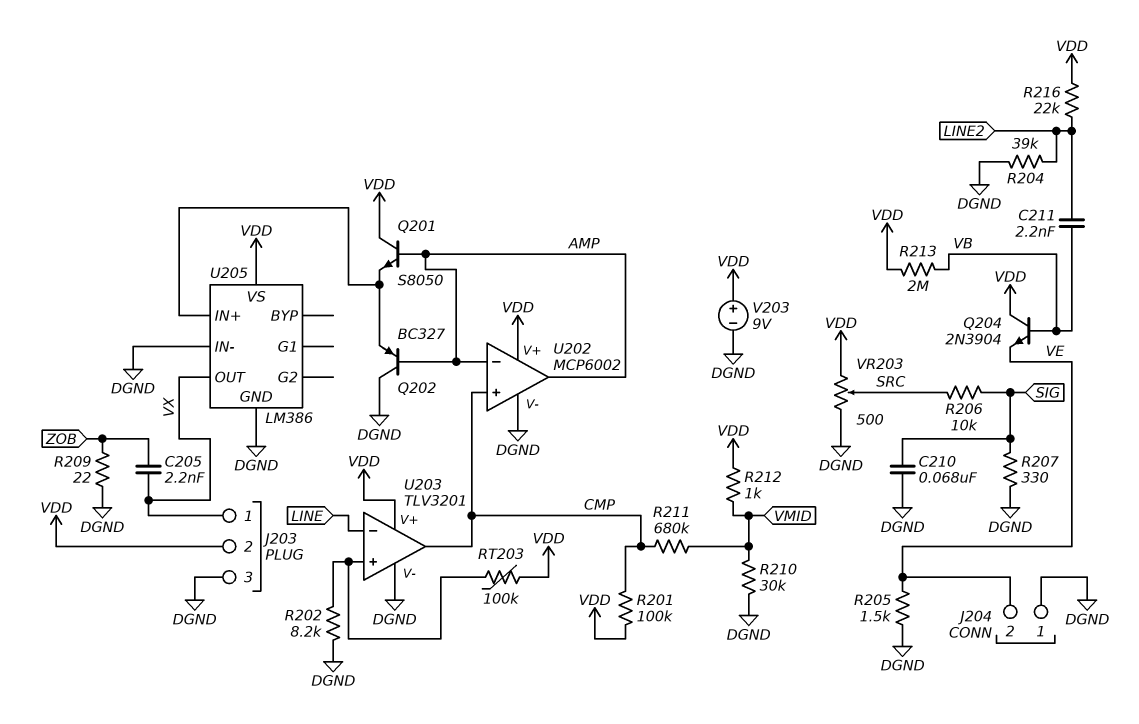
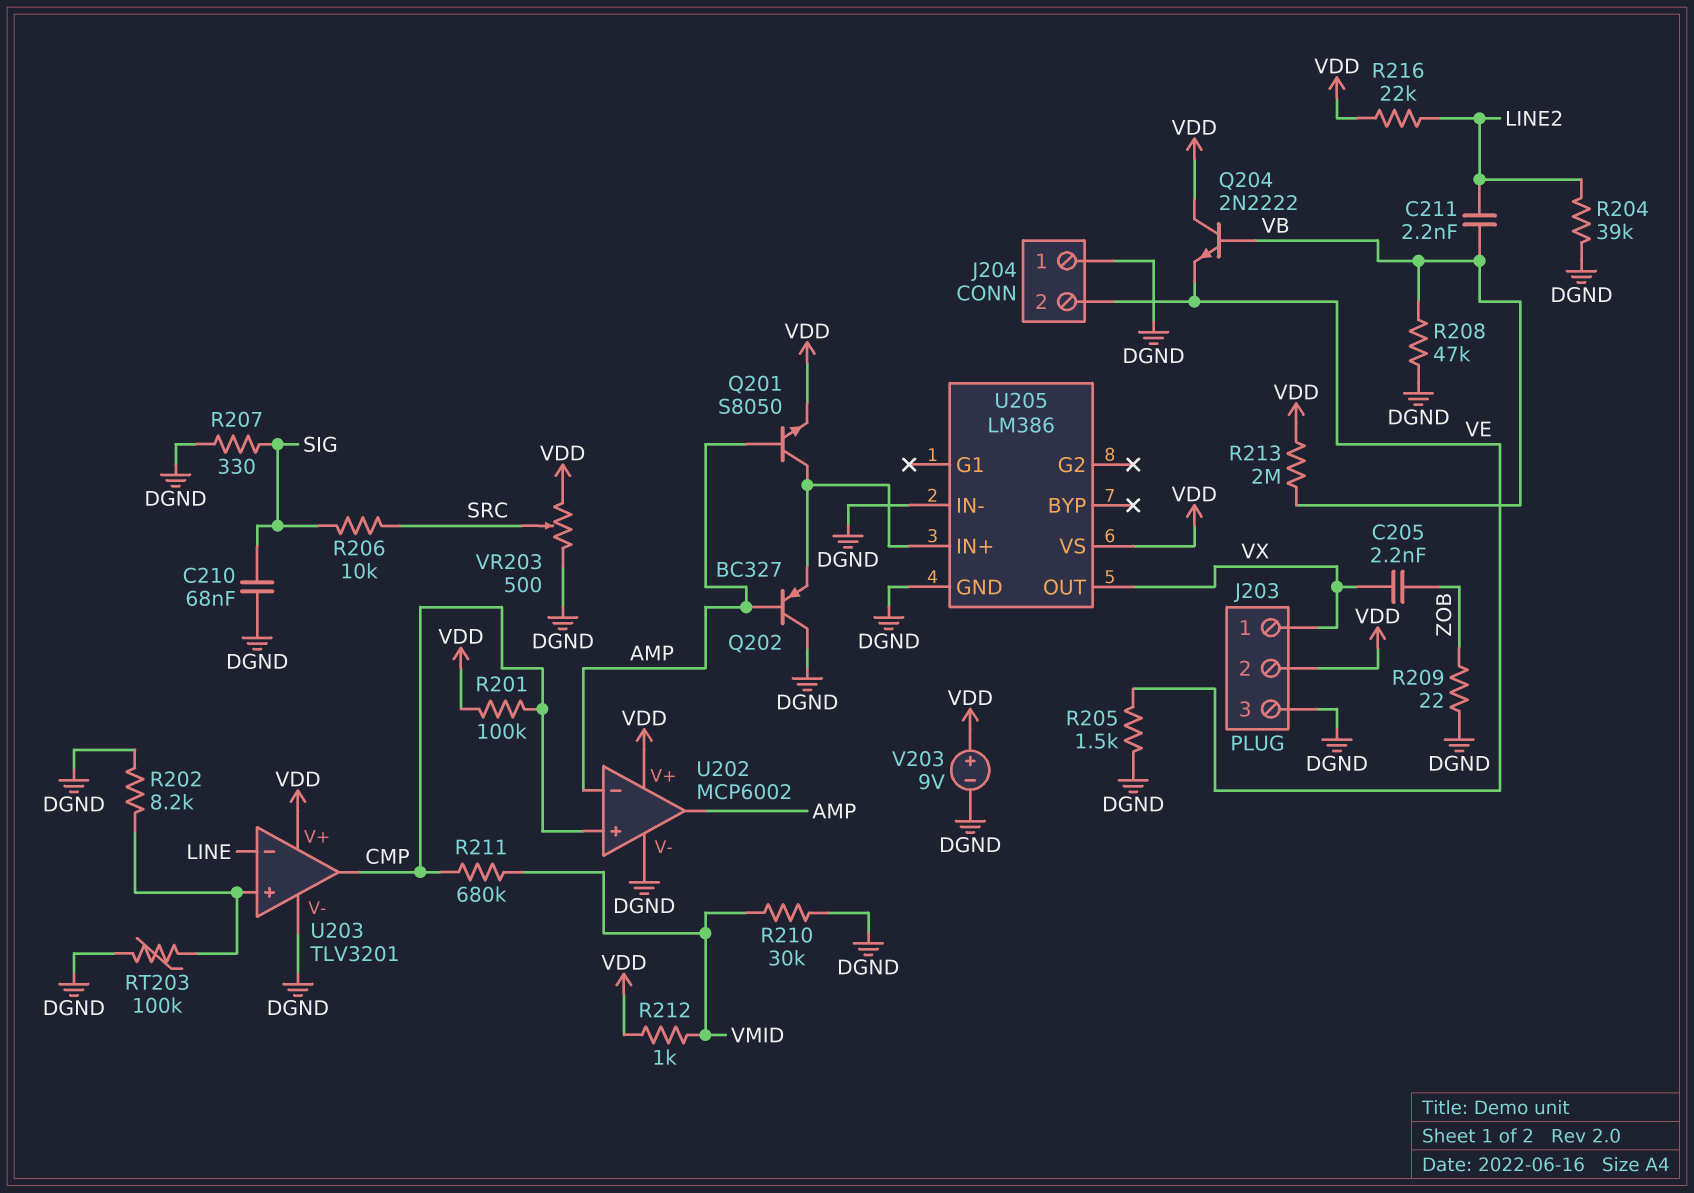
Q201: NPN S8050 (B AMP, C VDD, E U205/IN+) -> NPN S8050 (B AMP, C U205/IN+, E VDD)
Q204: NPN 2N3904 (B VB, C VDD, E VE) -> NPN 2N2222 (B VB, C VDD, E VE)
R208: none -> 47k (DGND, VB)
RT203: 100k (U203/in+, VDD) -> 100k (DGND, U203/in+)

